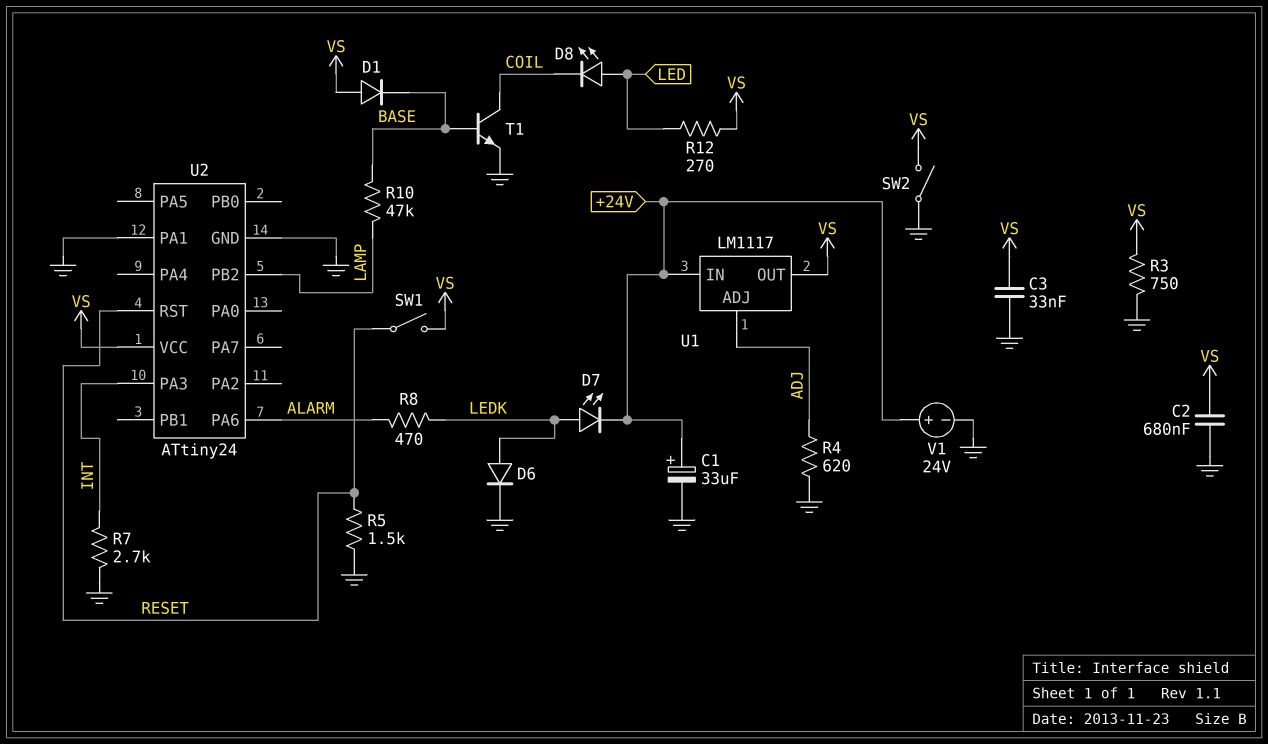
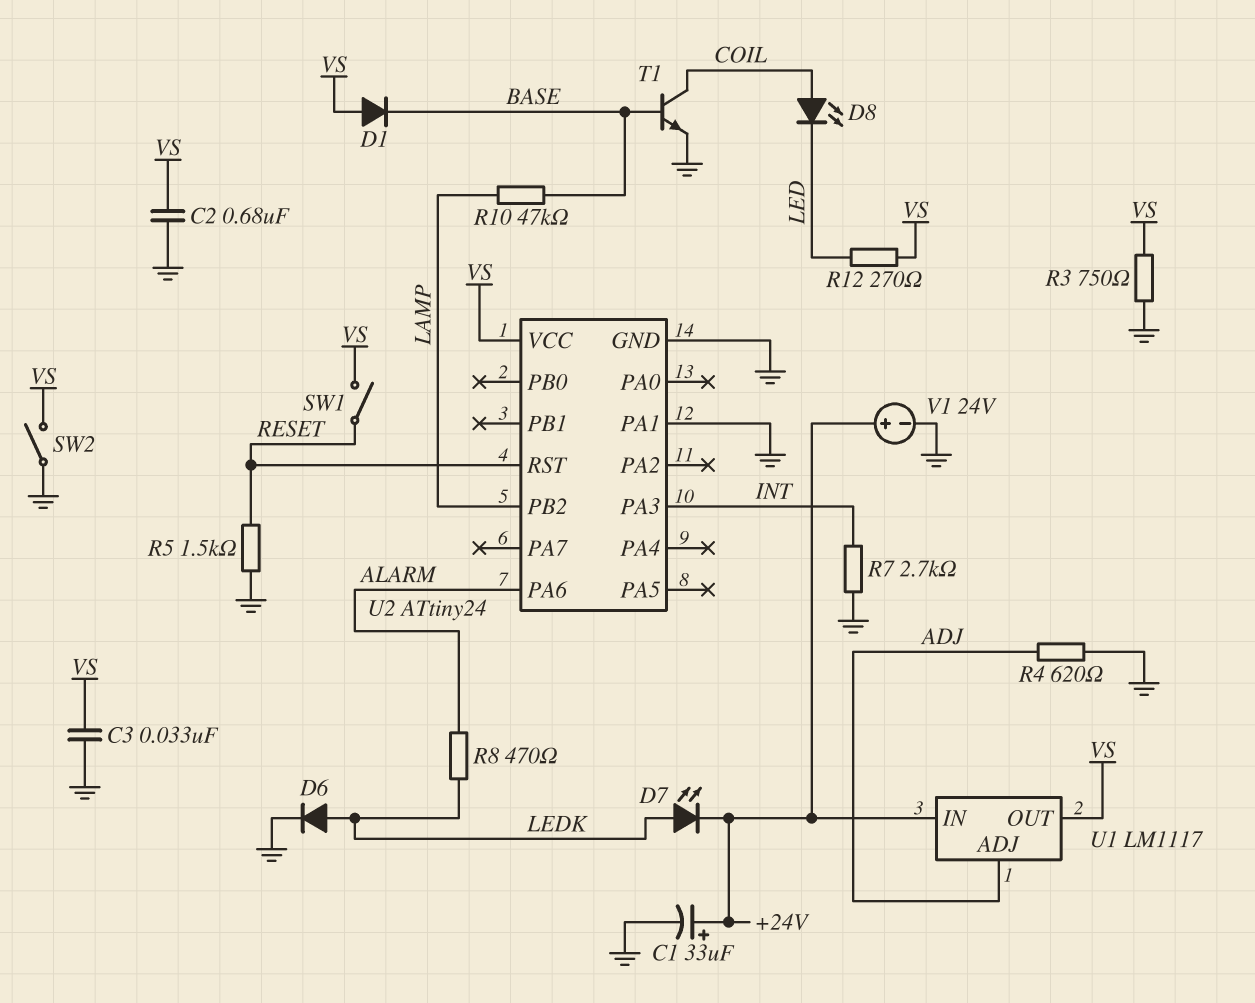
D8: LED (A LED, K COIL) -> LED (A COIL, K LED)

